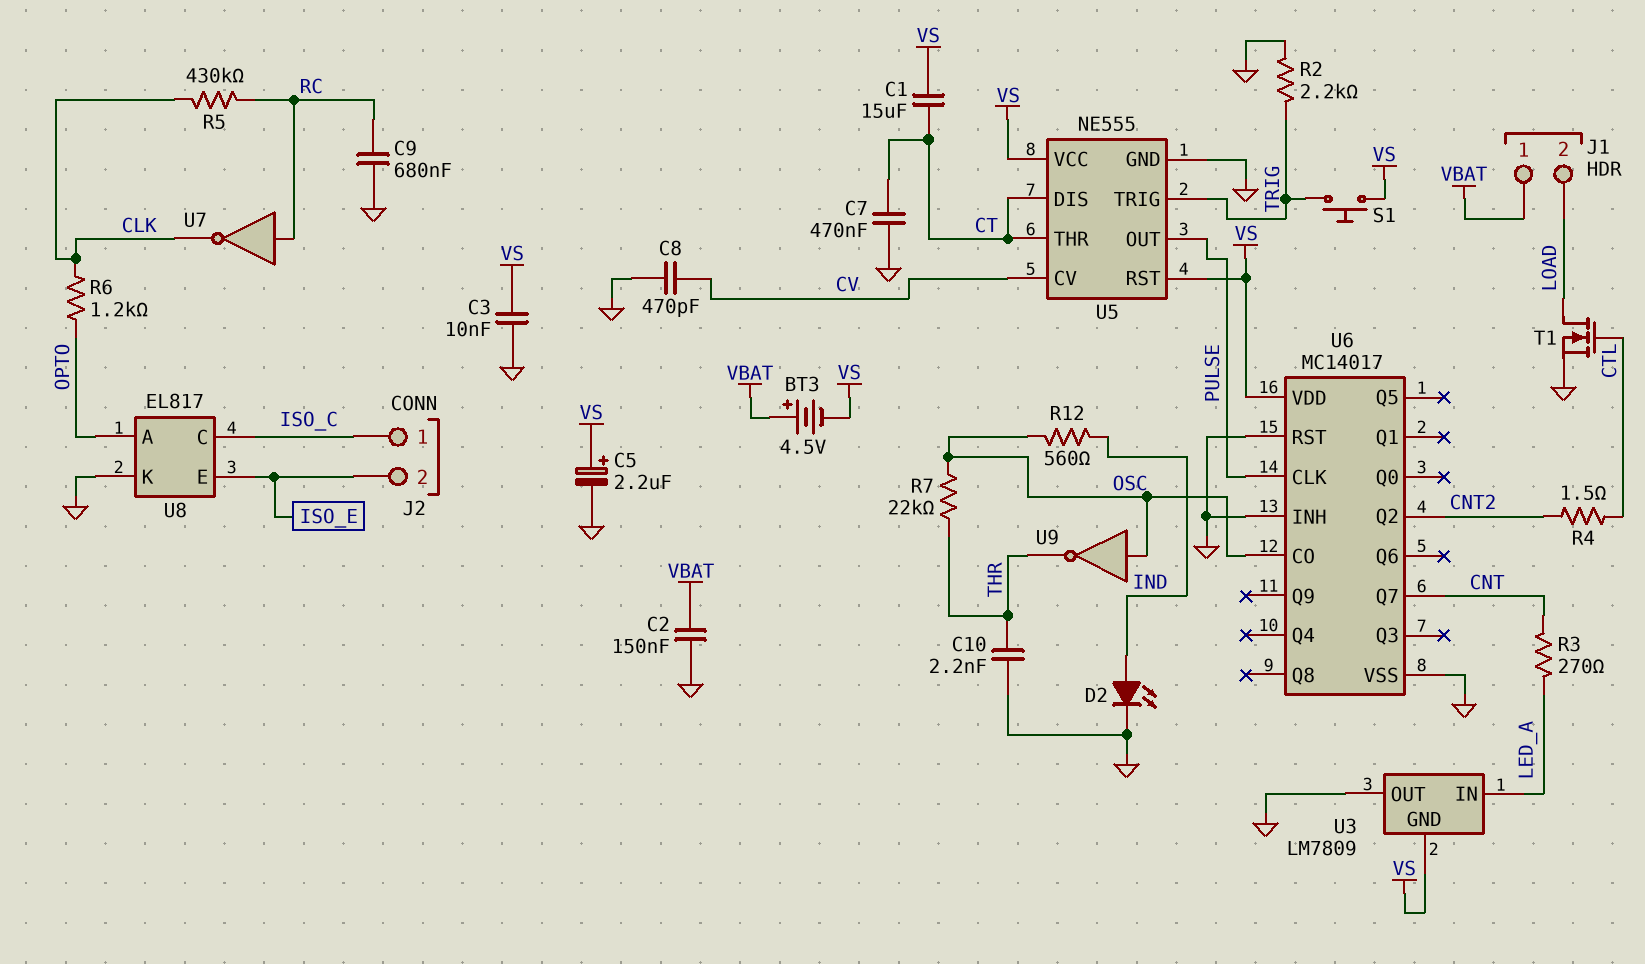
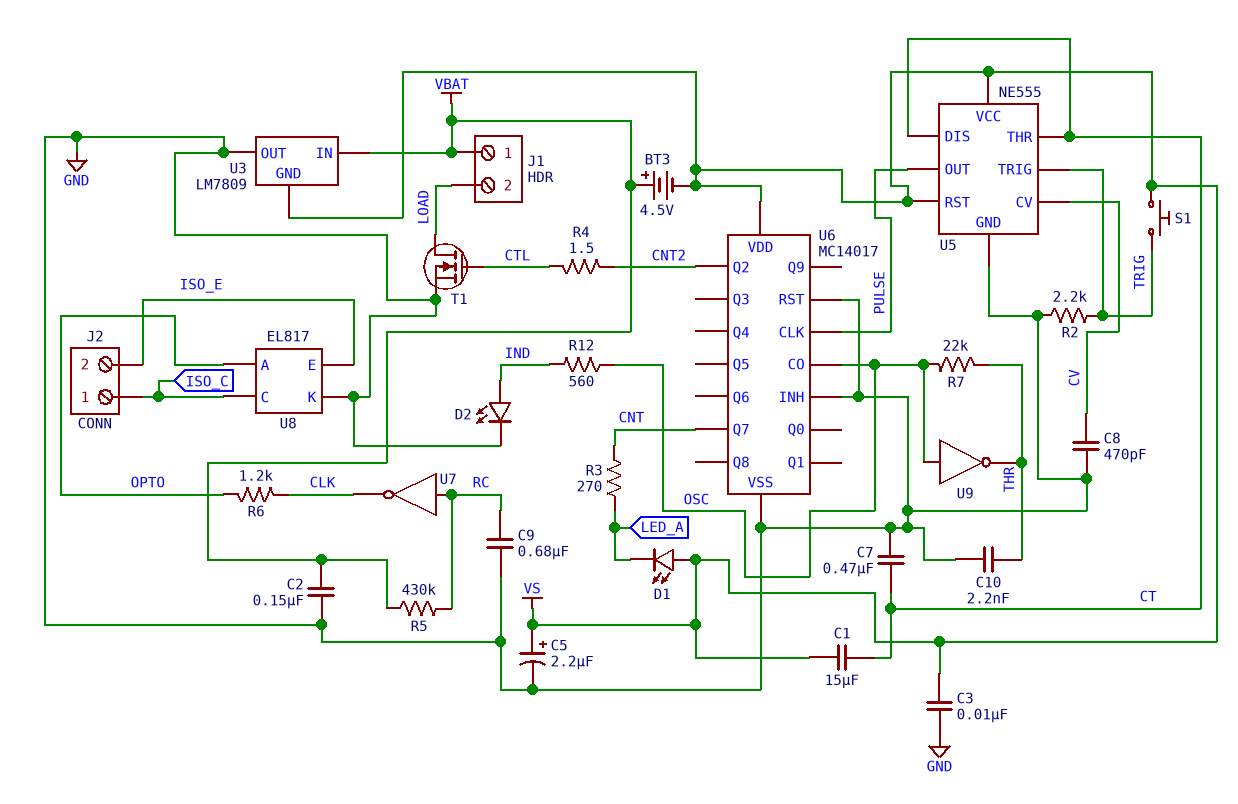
D1: none -> LED (A VS, K LED_A)
R5: 430k (CLK, RC) -> 430k (RC, VBAT)
U3 pin IN: LED_A -> VBAT

